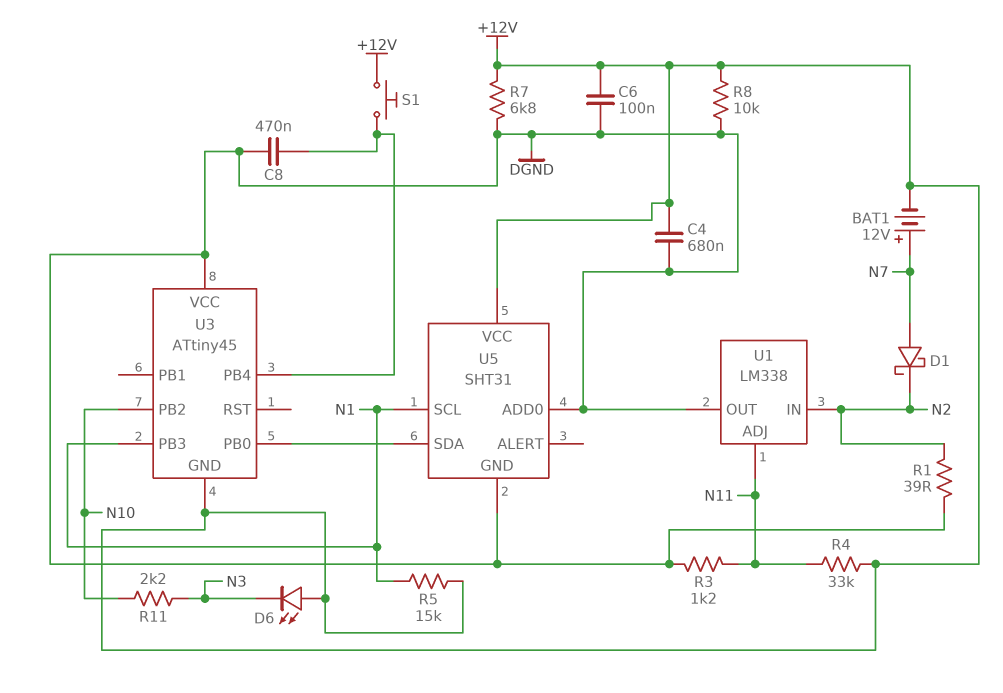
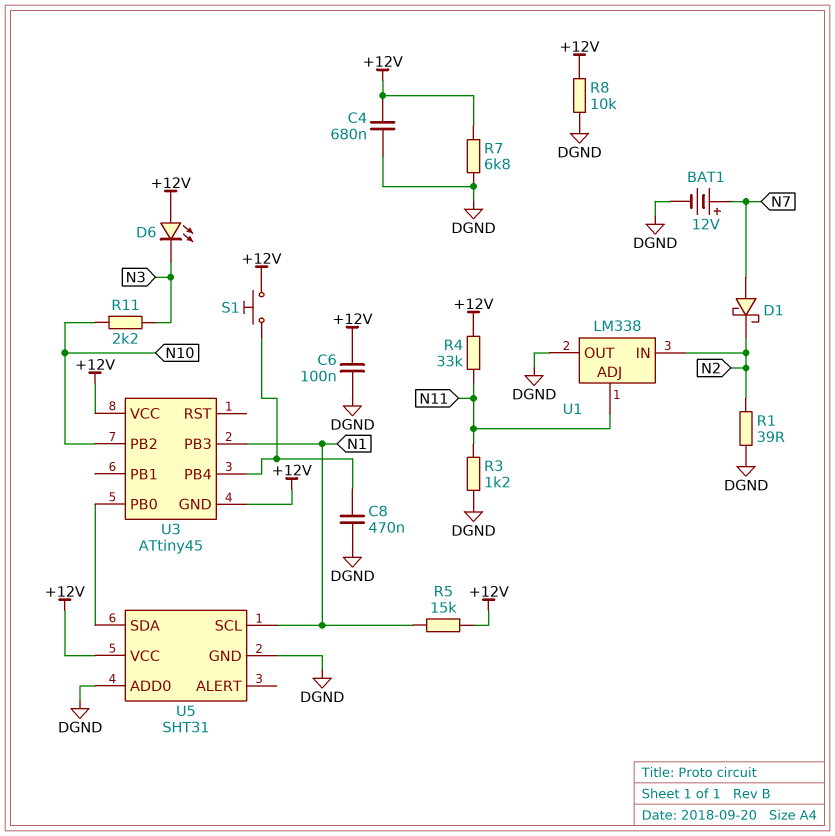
BAT1: 12V (plus N7, minus +12V) -> 12V (plus N7, minus DGND)
U3 pin VCC: DGND -> +12V

